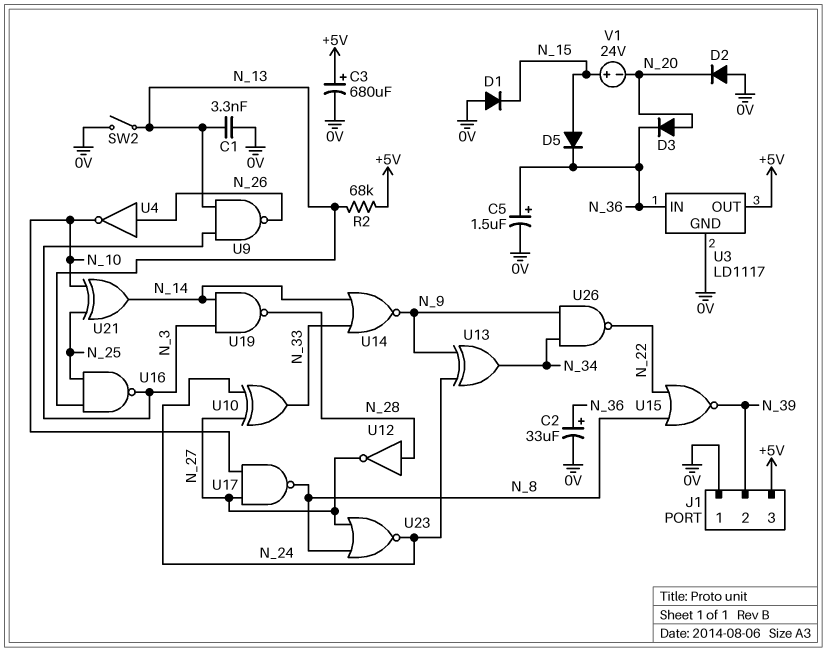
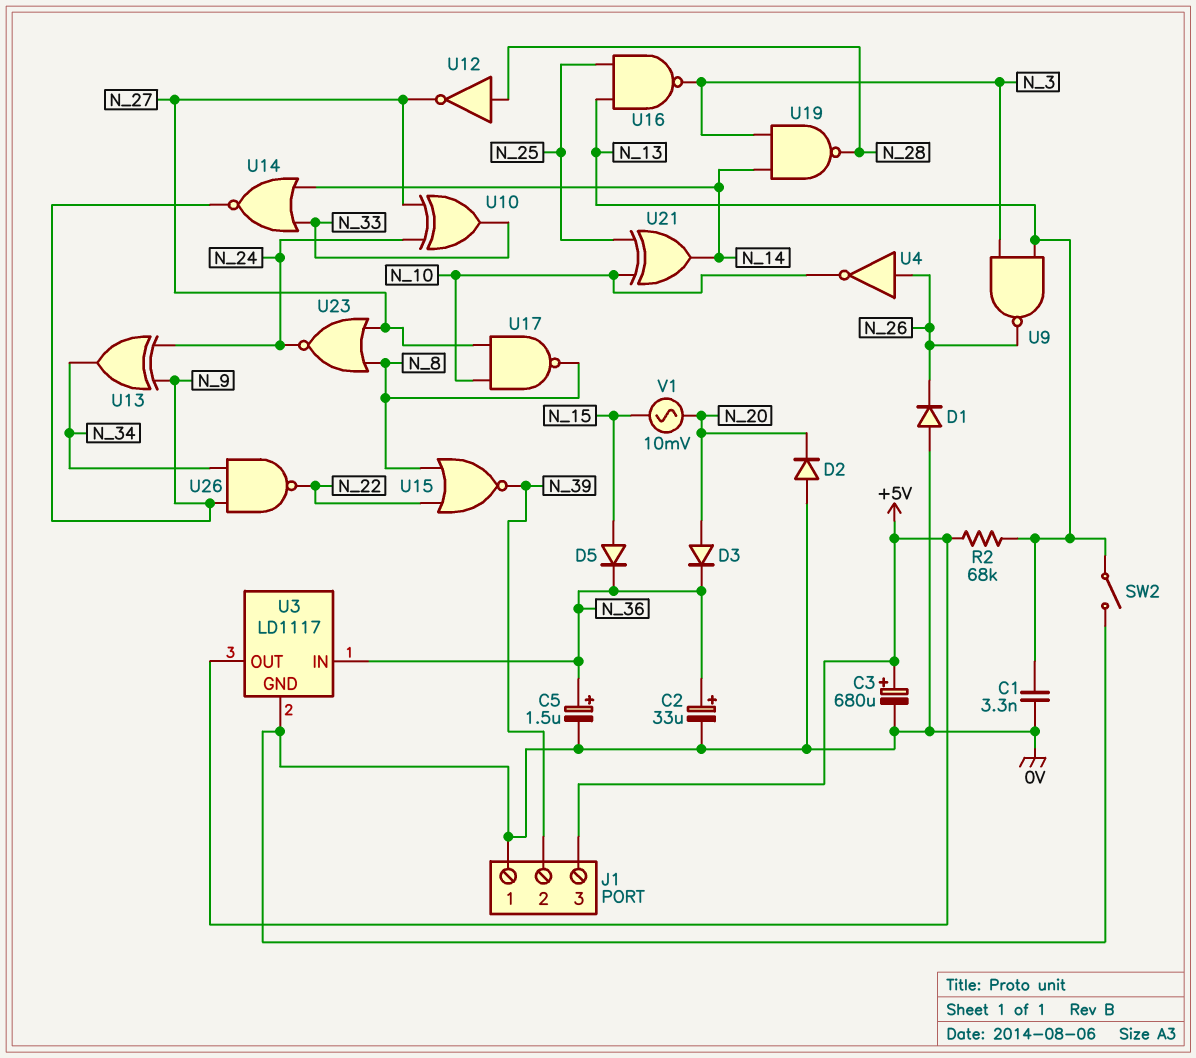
D1: diode (A 0V, K N_15) -> diode (A 0V, K N_26)
V1: 24V (plus N_15, minus N_20) -> AC 10mV (N_15, N_20)

